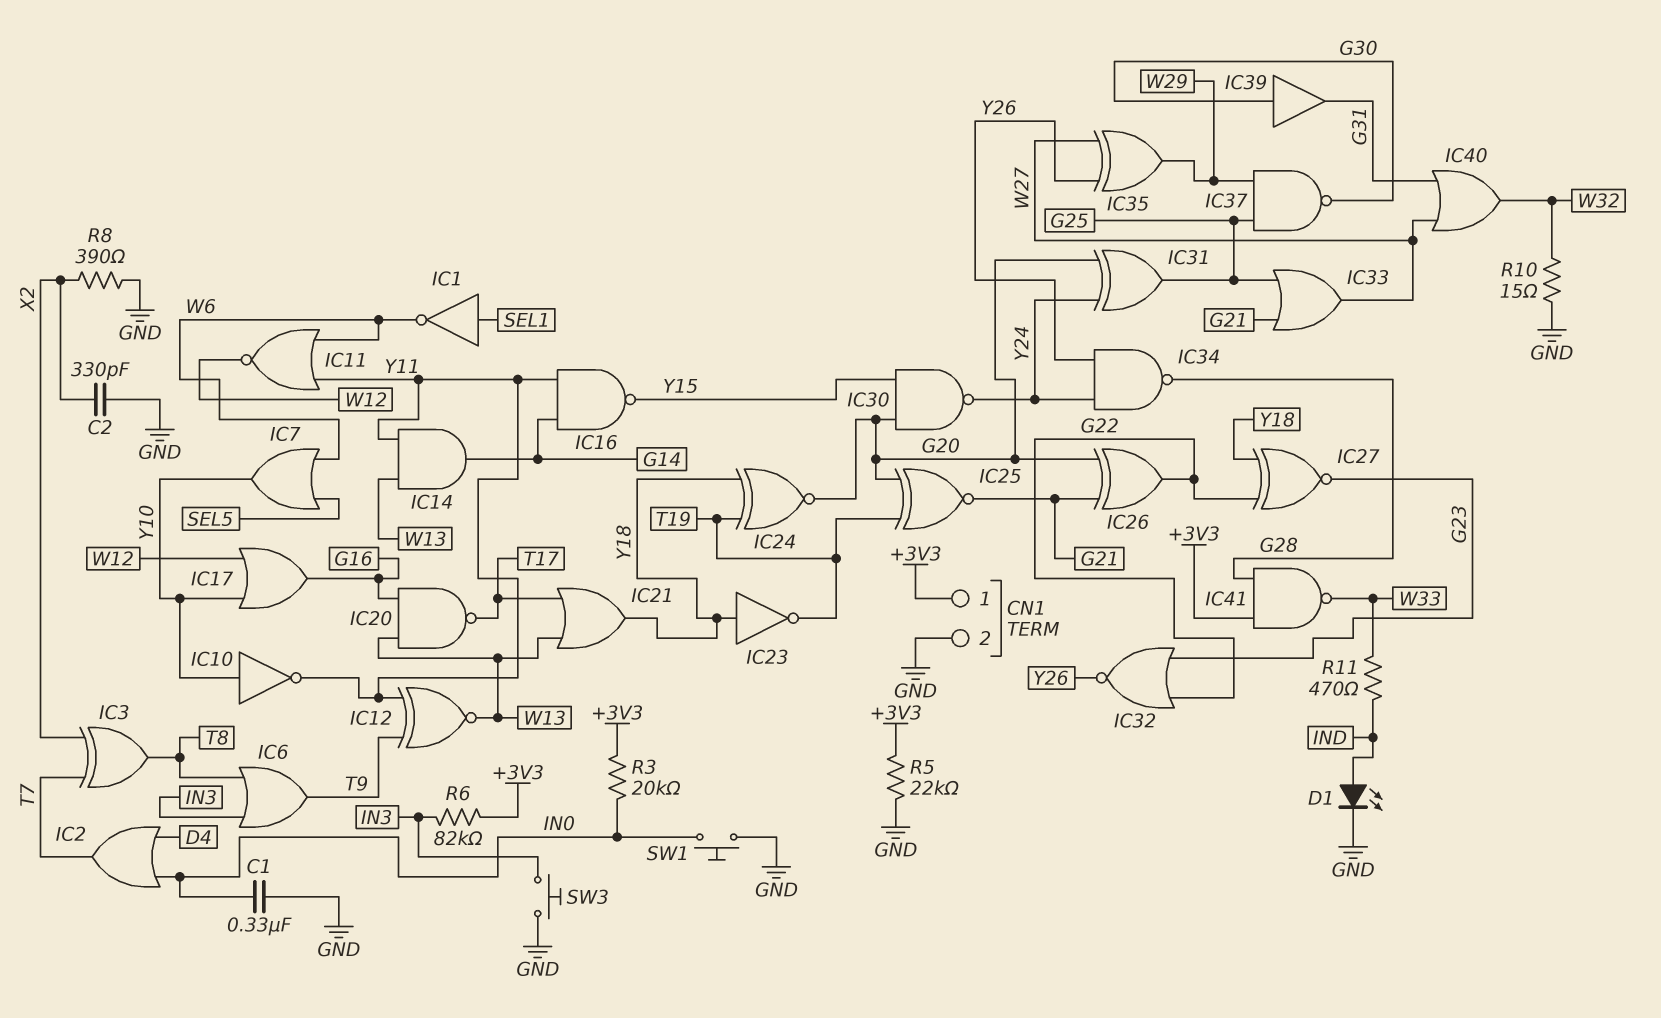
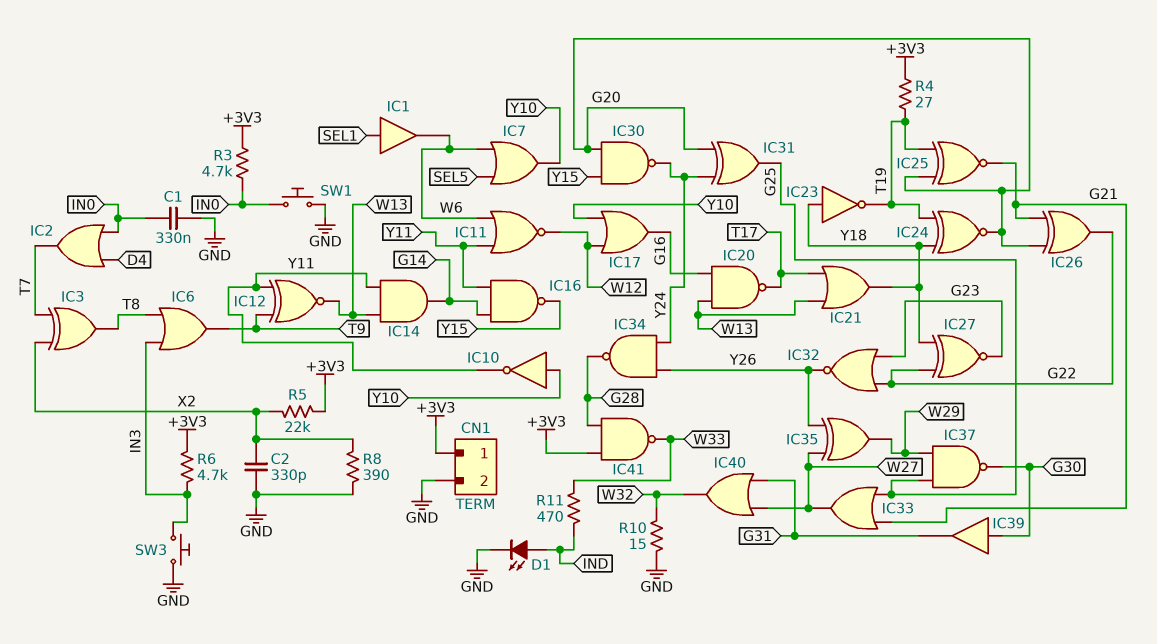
IC1: NOT (in SEL1, out W6) -> buffer (in SEL1, out W6)
R3: 20k (+3V3, IN0) -> 4.7k (+3V3, IN0)
R4: none -> 27 (+3V3, T19)
R5: 22k (+3V3, GND) -> 22k (+3V3, X2)
R6: 82k (+3V3, IN3) -> 4.7k (+3V3, IN3)

